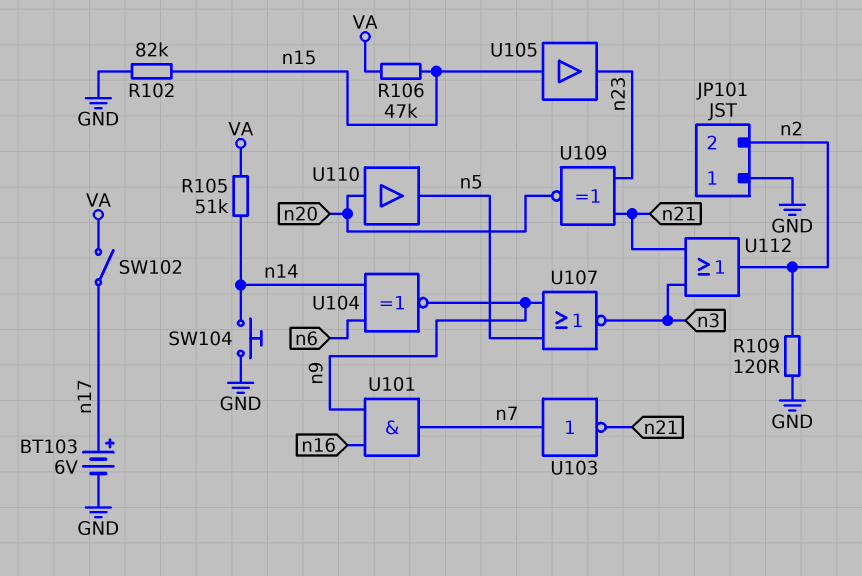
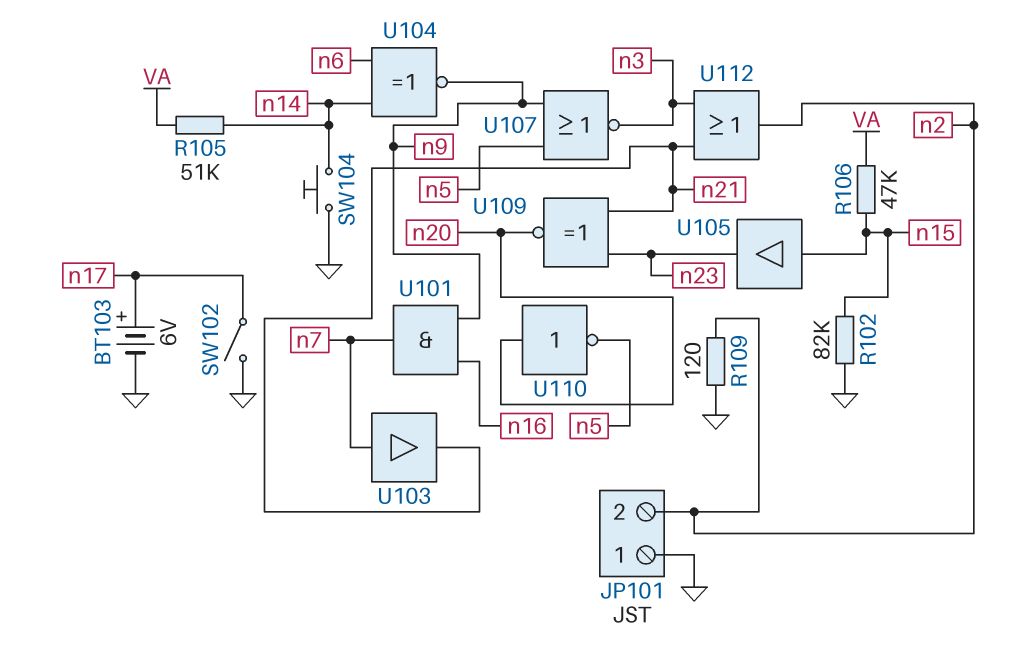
SW102: switch (VA, n17) -> switch (GND, n17)
U103: NOT (in n7, out n21) -> buffer (in n7, out n21)
U110: buffer (in n20, out n5) -> NOT (in n20, out n5)

